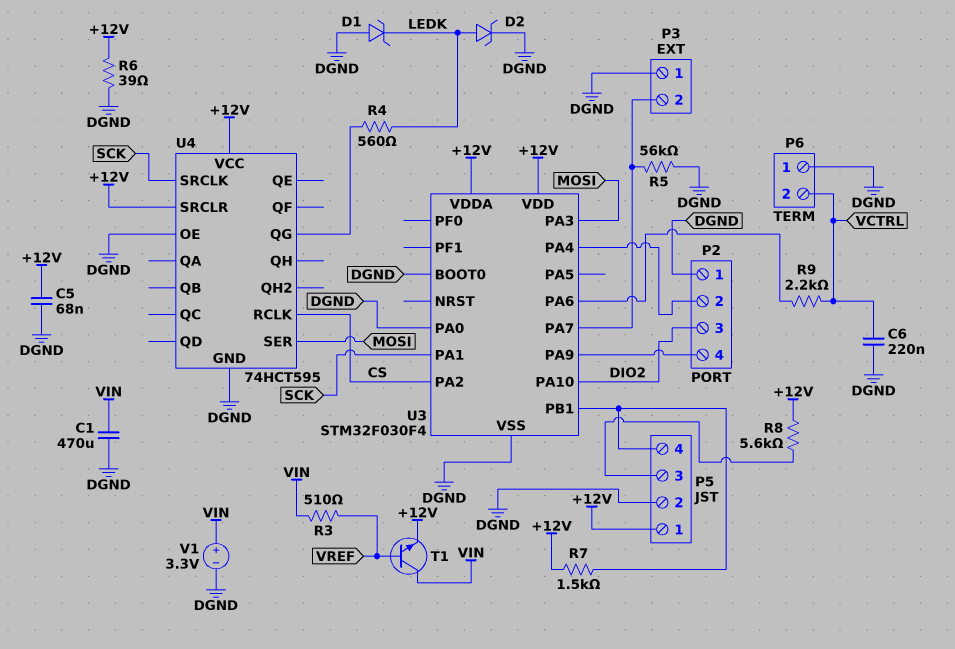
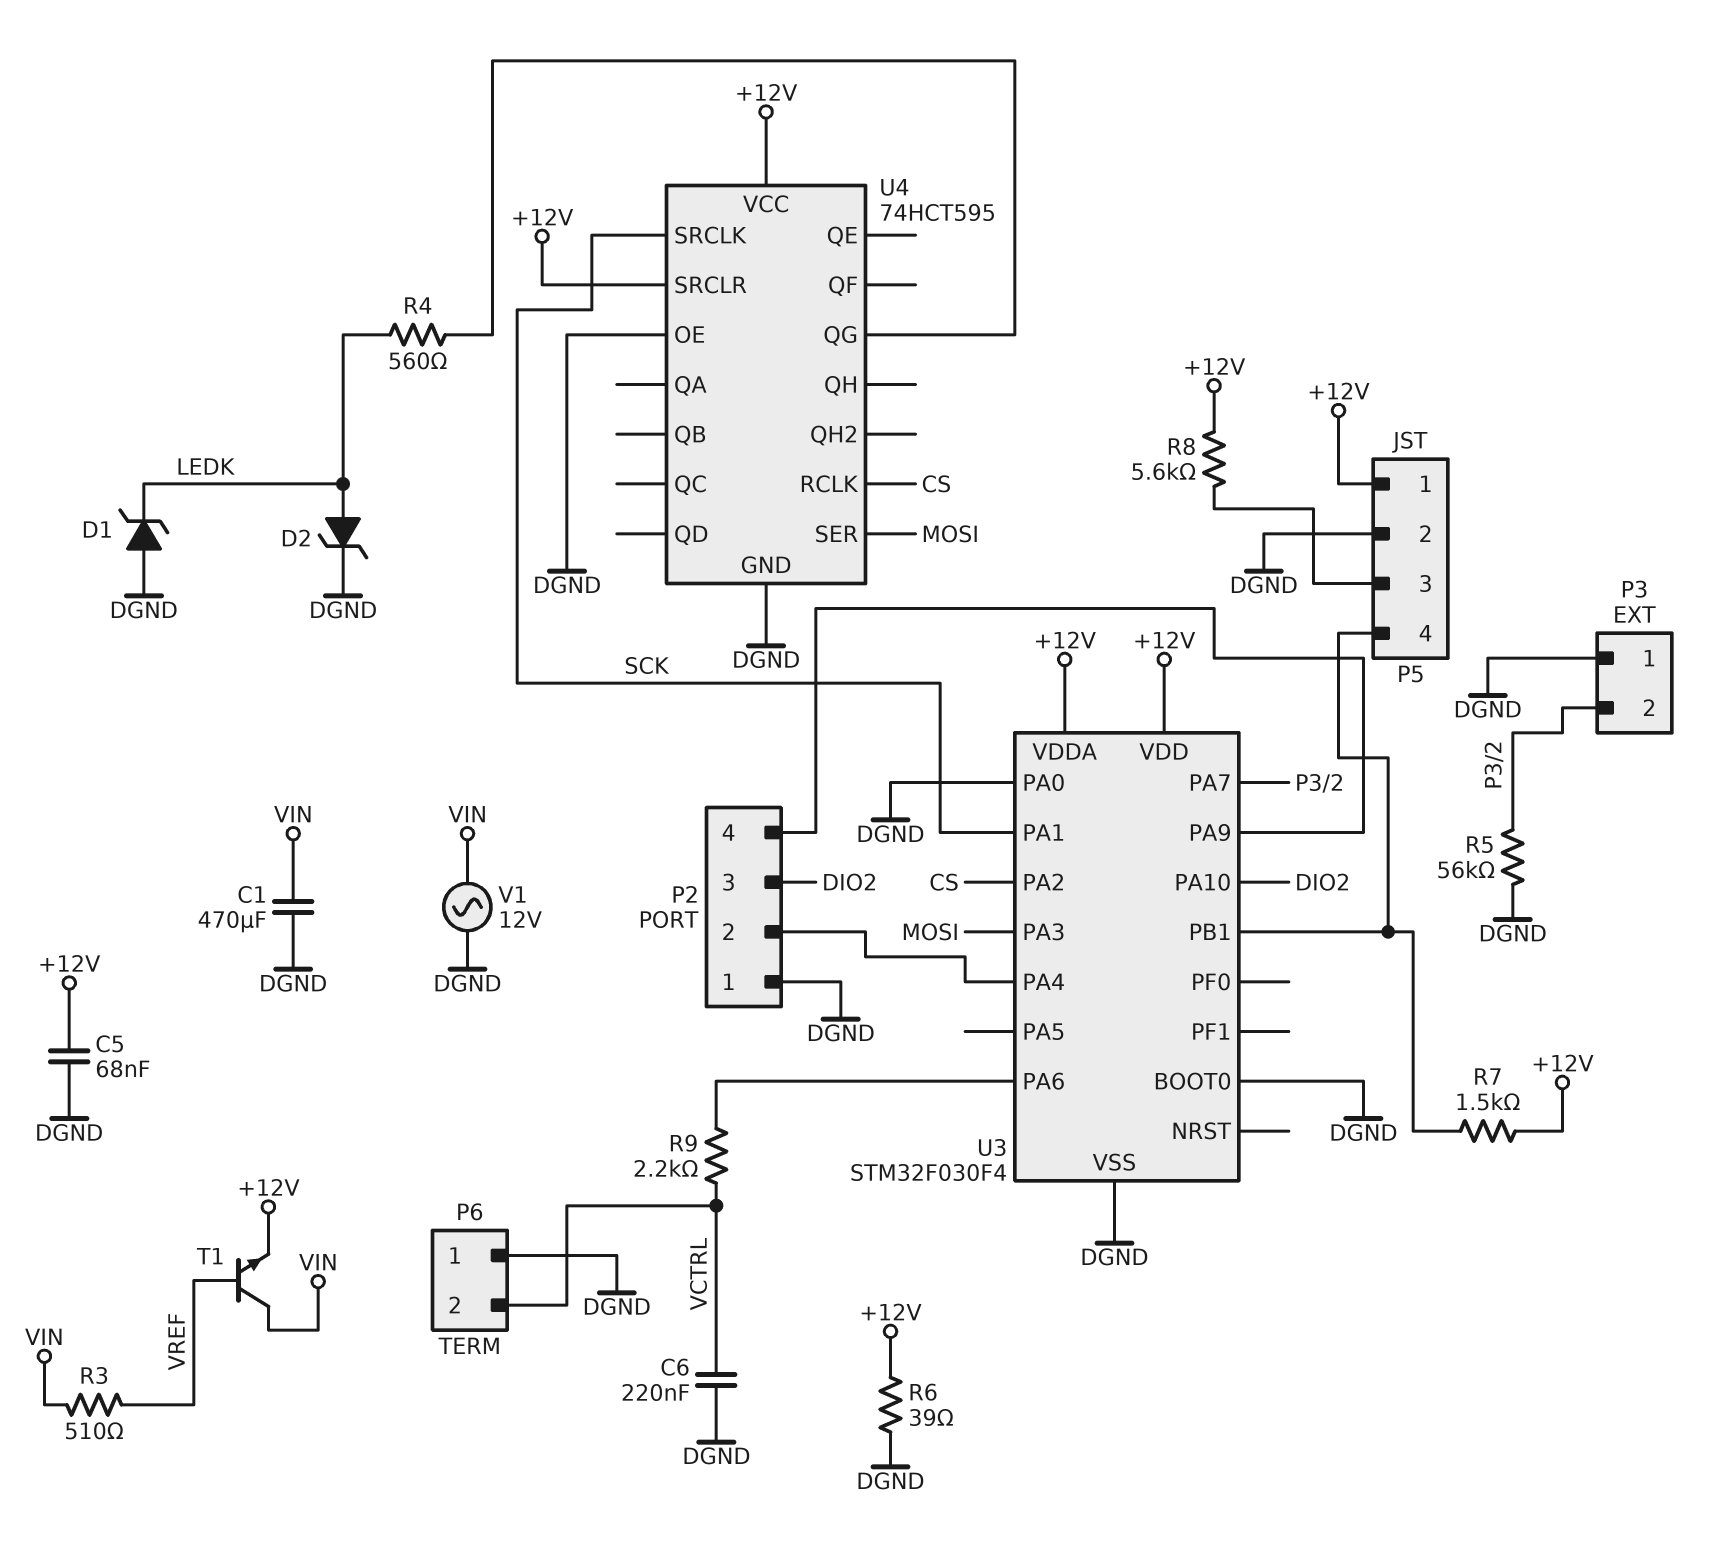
V1: 3.3V (plus VIN, minus DGND) -> AC 12V (DGND, VIN)

